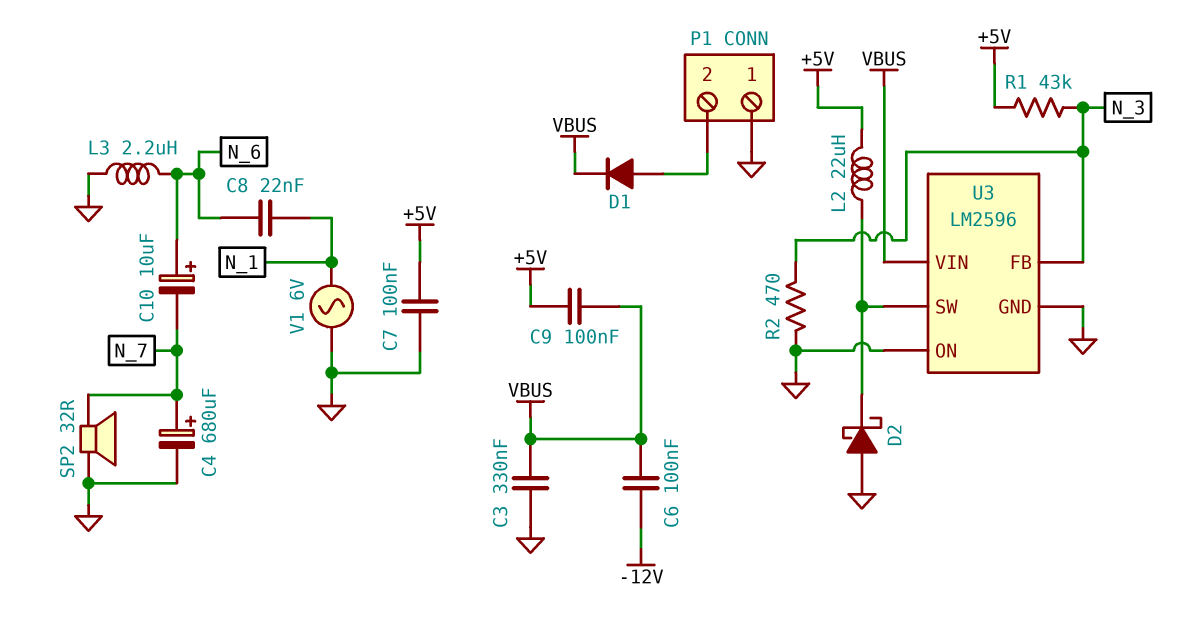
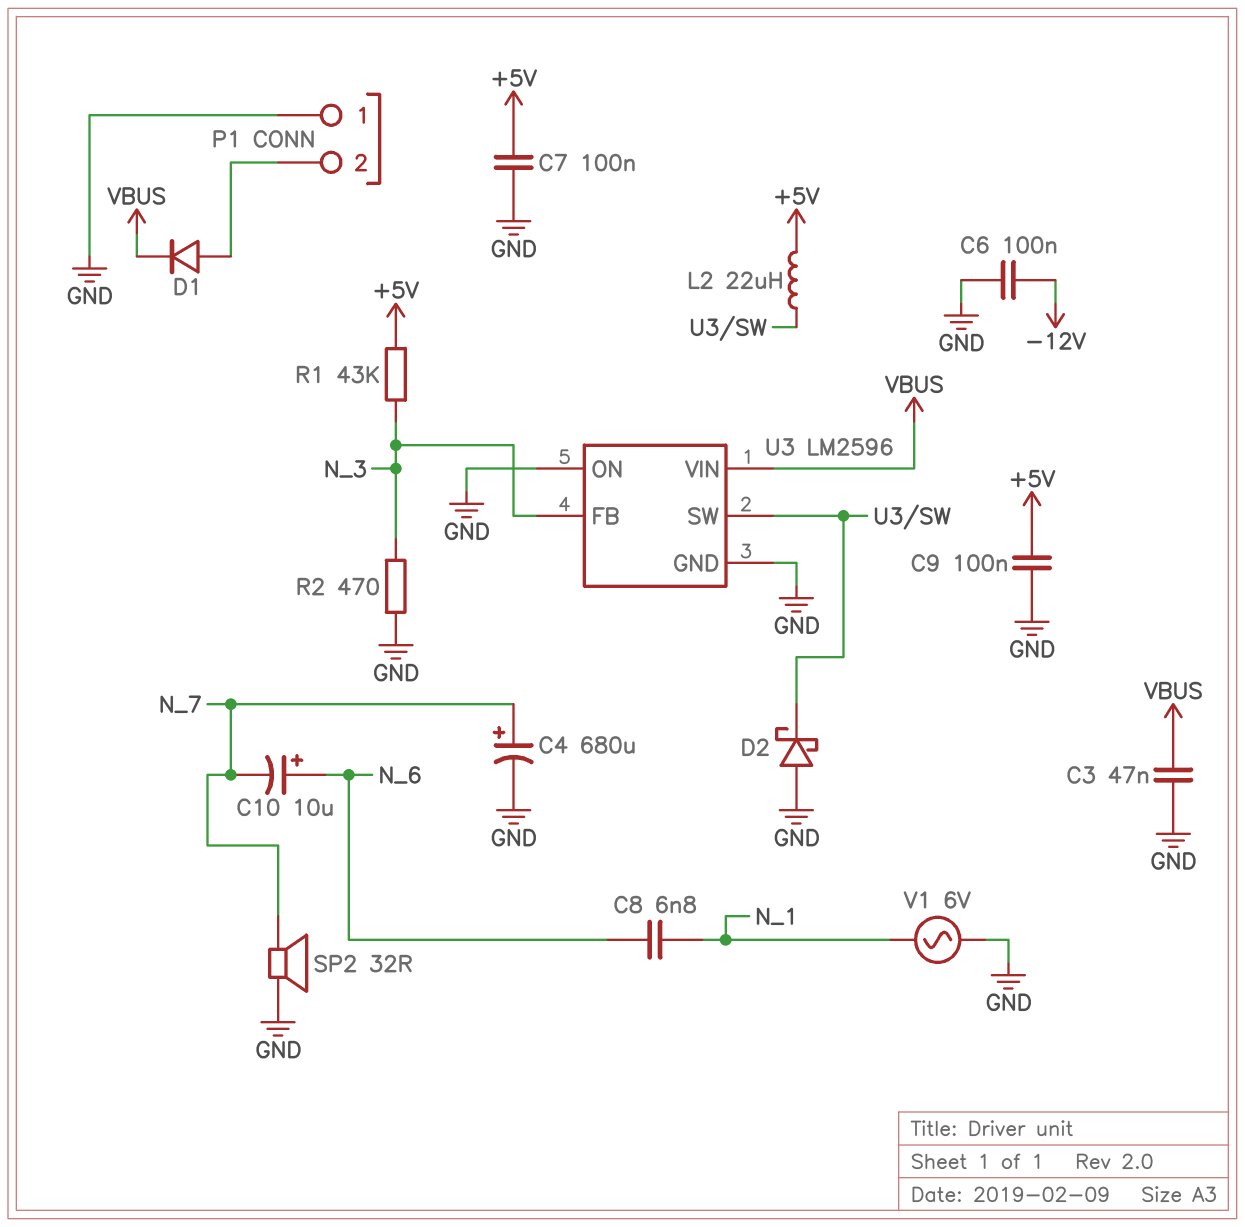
C3: 330nF (GND, VBUS) -> 47nF (GND, VBUS)
C6: 100nF (-12V, VBUS) -> 100nF (-12V, GND)
C8: 22nF (N_1, N_6) -> 6.8nF (N_1, N_6)
C9: 100nF (+5V, VBUS) -> 100nF (+5V, GND)
L3: 2.2uH (GND, N_6) -> none

